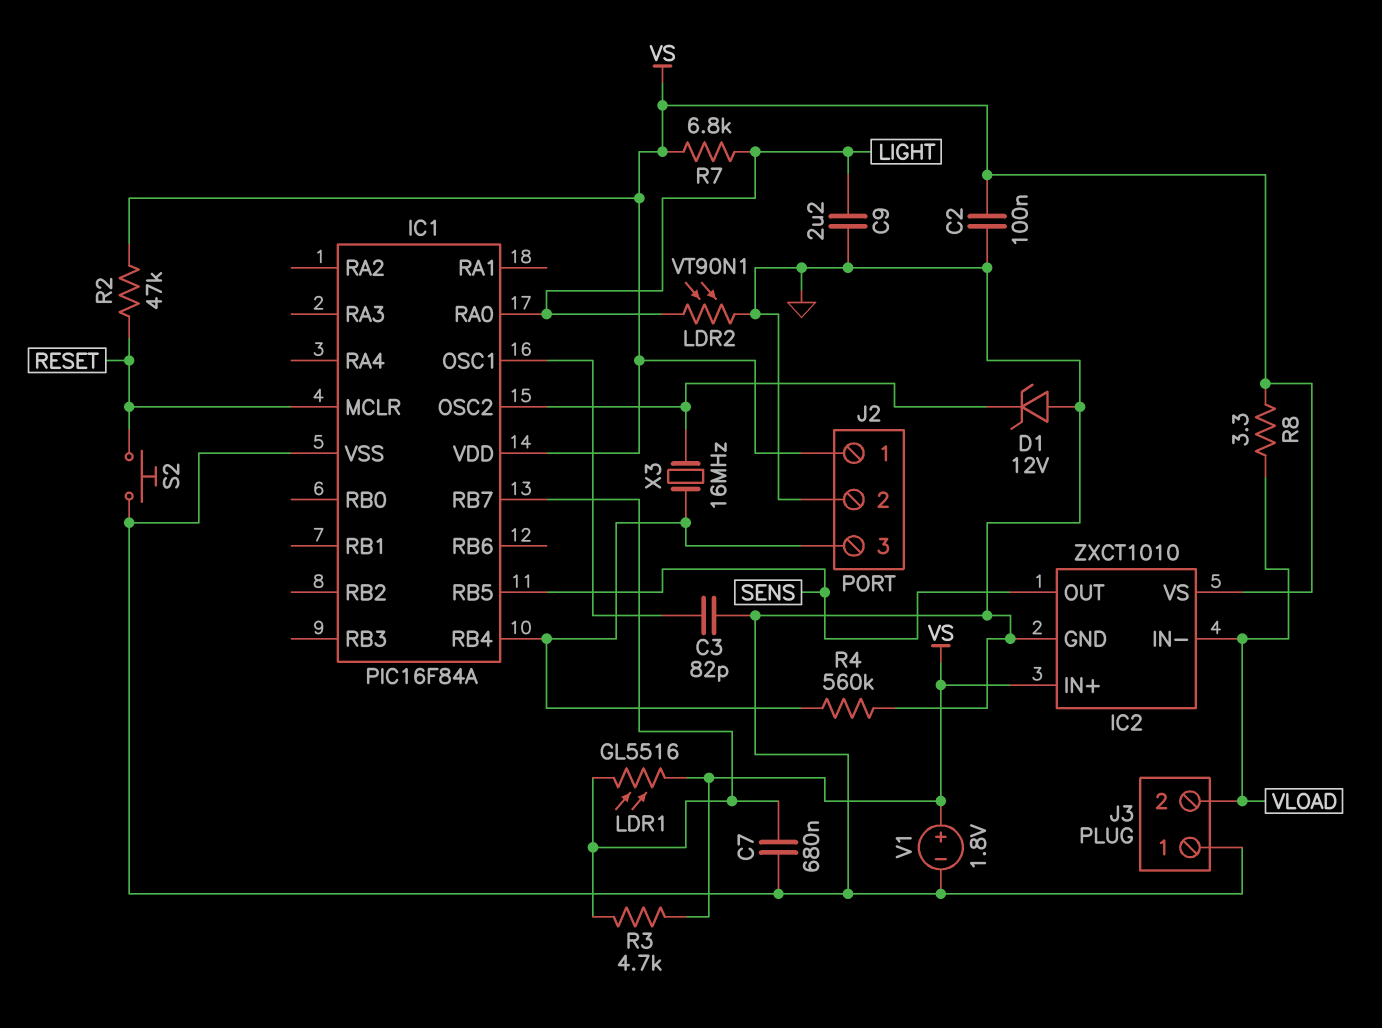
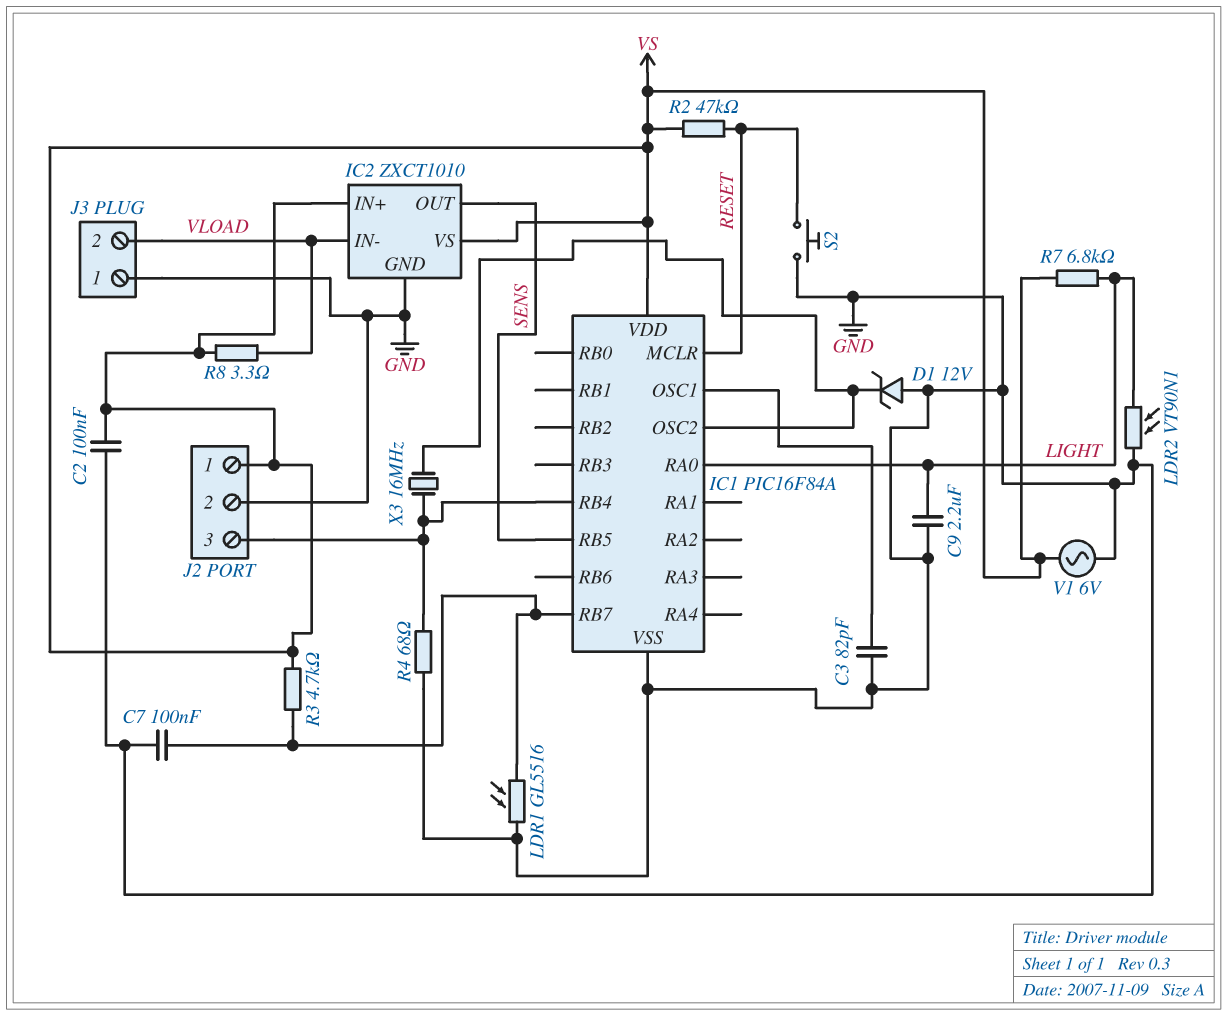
C7: 680nF (GND, IC1/RB7) -> 100nF (GND, IC1/RB7)
LDR1: GL5516 (IC1/RB7, VS) -> GL5516 (GND, IC1/RB7)
R4: 560k (GND, IC1/RB4) -> 68 (GND, IC1/RB4)
V1: 1.8V (plus VS, minus GND) -> AC 6V (GND, VS)

